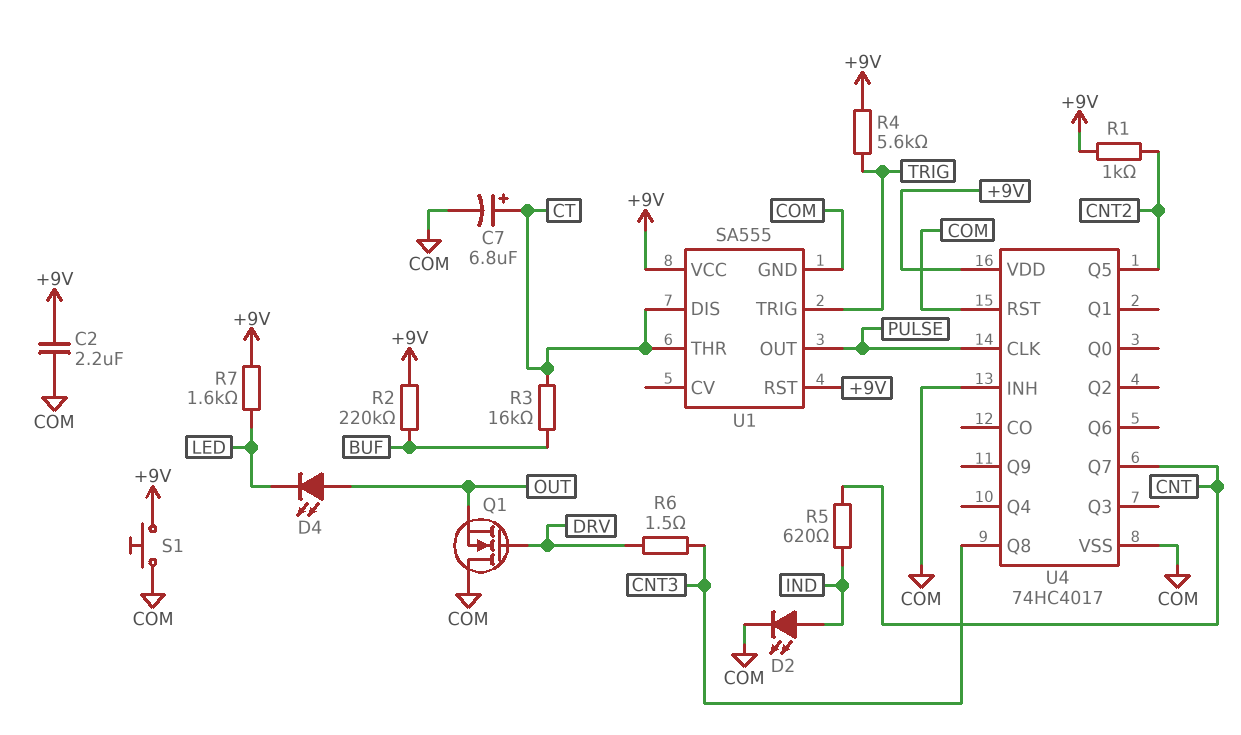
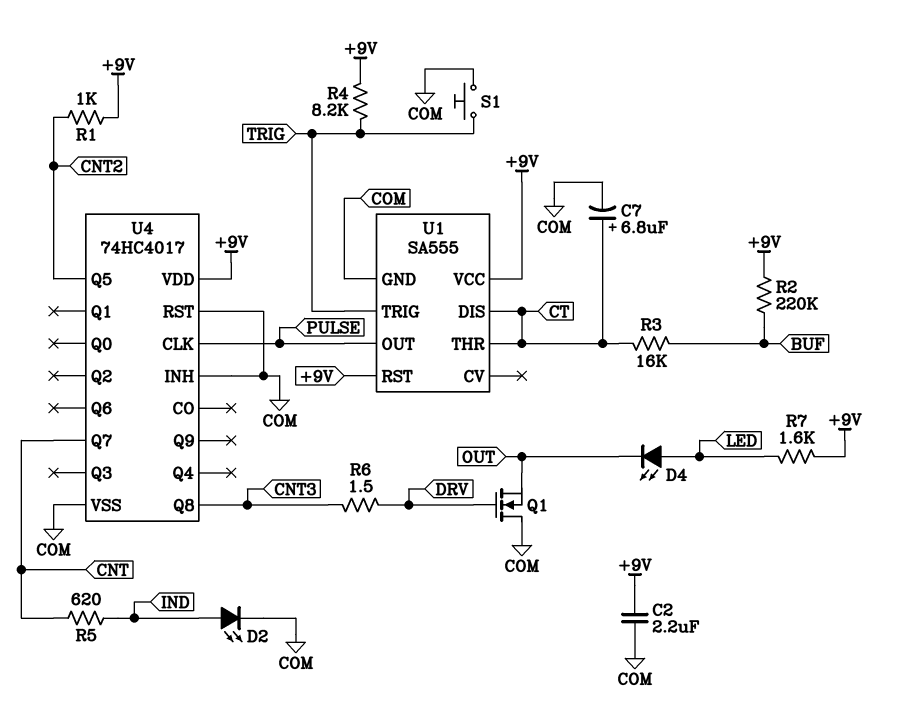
D4: LED (A OUT, K LED) -> LED (A LED, K OUT)
R4: 5.6k (+9V, TRIG) -> 8.2k (+9V, TRIG)
S1: button (+9V, COM) -> button (COM, TRIG)

